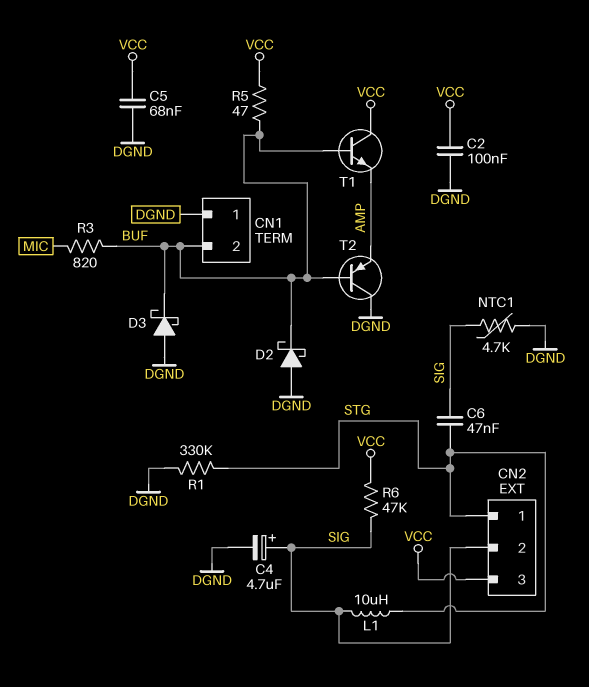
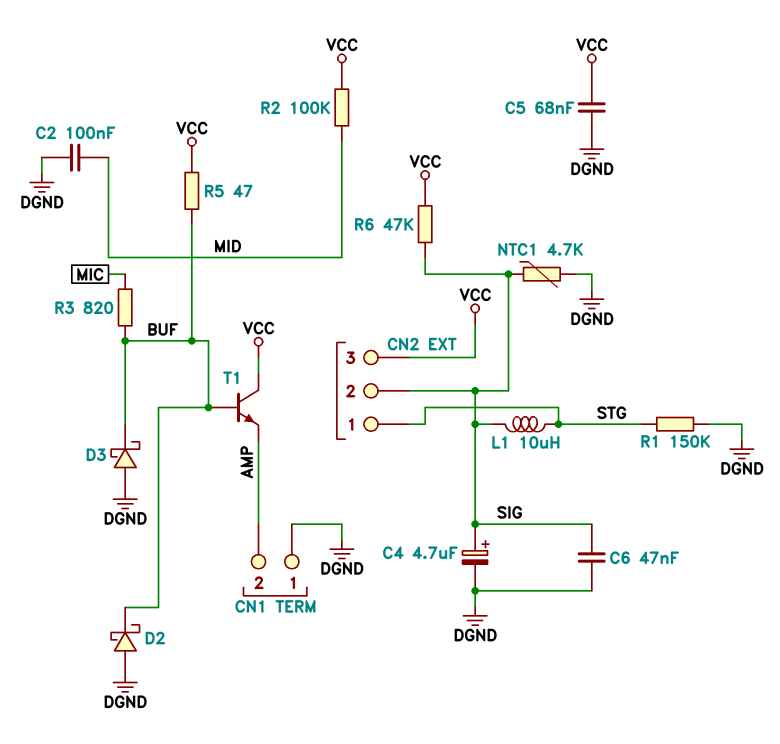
C2: 100nF (DGND, VCC) -> 100nF (DGND, MID)
C6: 47nF (SIG, STG) -> 47nF (DGND, SIG)
CN1 pin 2: BUF -> AMP
R1: 330k (DGND, STG) -> 150k (DGND, STG)
R2: none -> 100k (MID, VCC)
T2: PNP (B BUF, C DGND, E AMP) -> none

